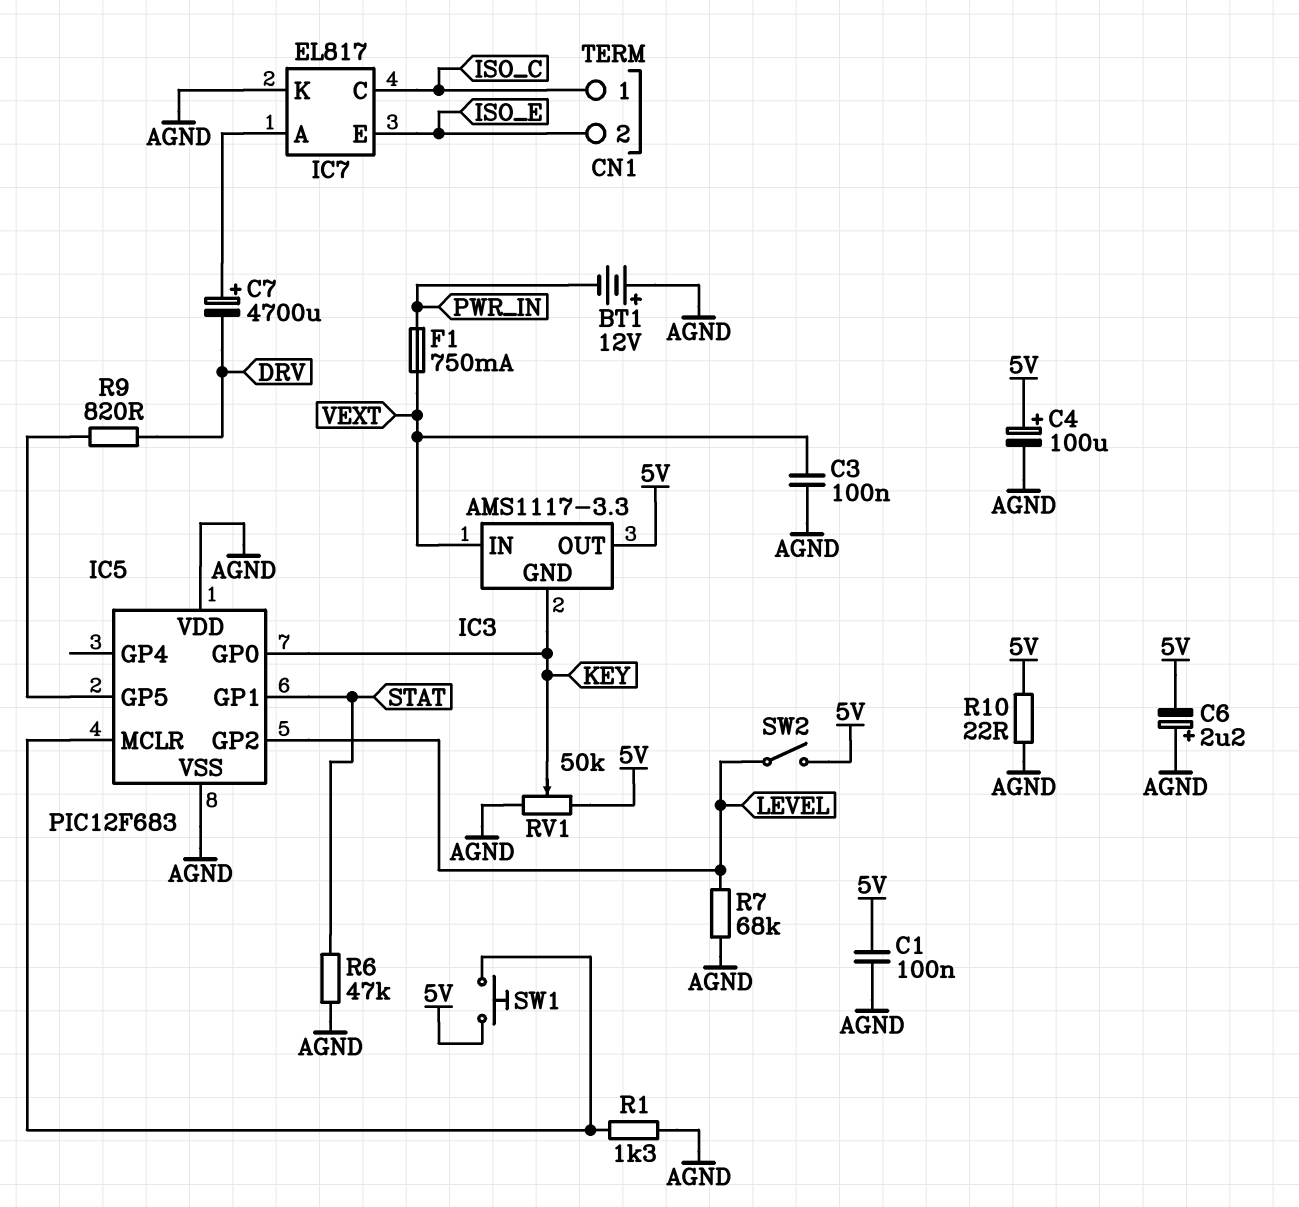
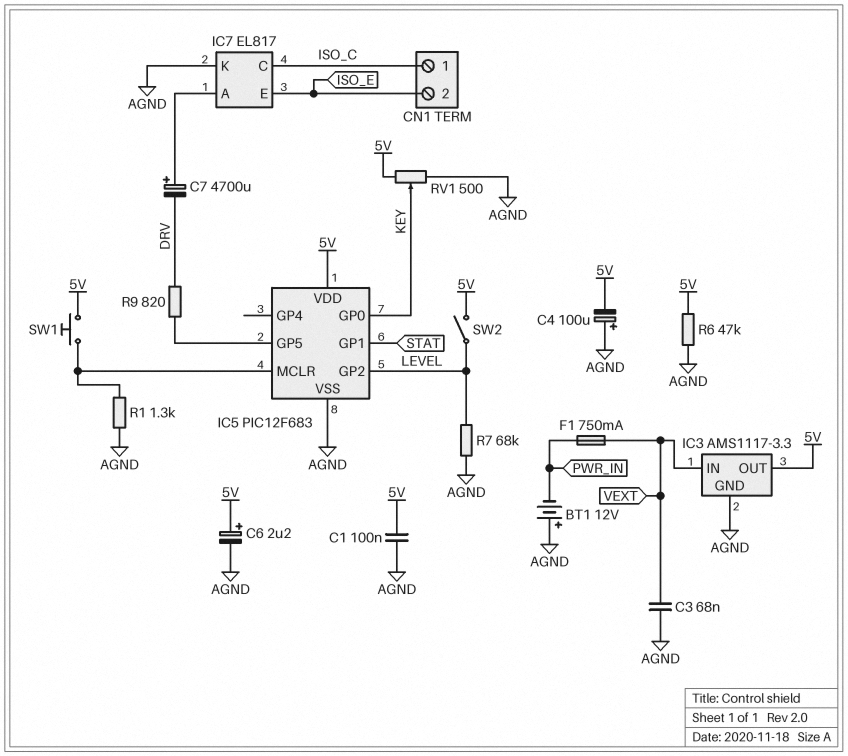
C3: 100nF (AGND, VEXT) -> 68nF (AGND, VEXT)
C4: 100uF (plus 5V, minus AGND) -> 100uF (plus AGND, minus 5V)
C6: 2.2uF (plus AGND, minus 5V) -> 2.2uF (plus 5V, minus AGND)
IC3 pin GND: KEY -> AGND
IC5 pin VDD: AGND -> 5V
R6: 47k (AGND, STAT) -> 47k (5V, AGND)
R10: 22 (5V, AGND) -> none
RV1: 50k (5V, AGND, wiper KEY) -> 500 (5V, AGND, wiper KEY)

